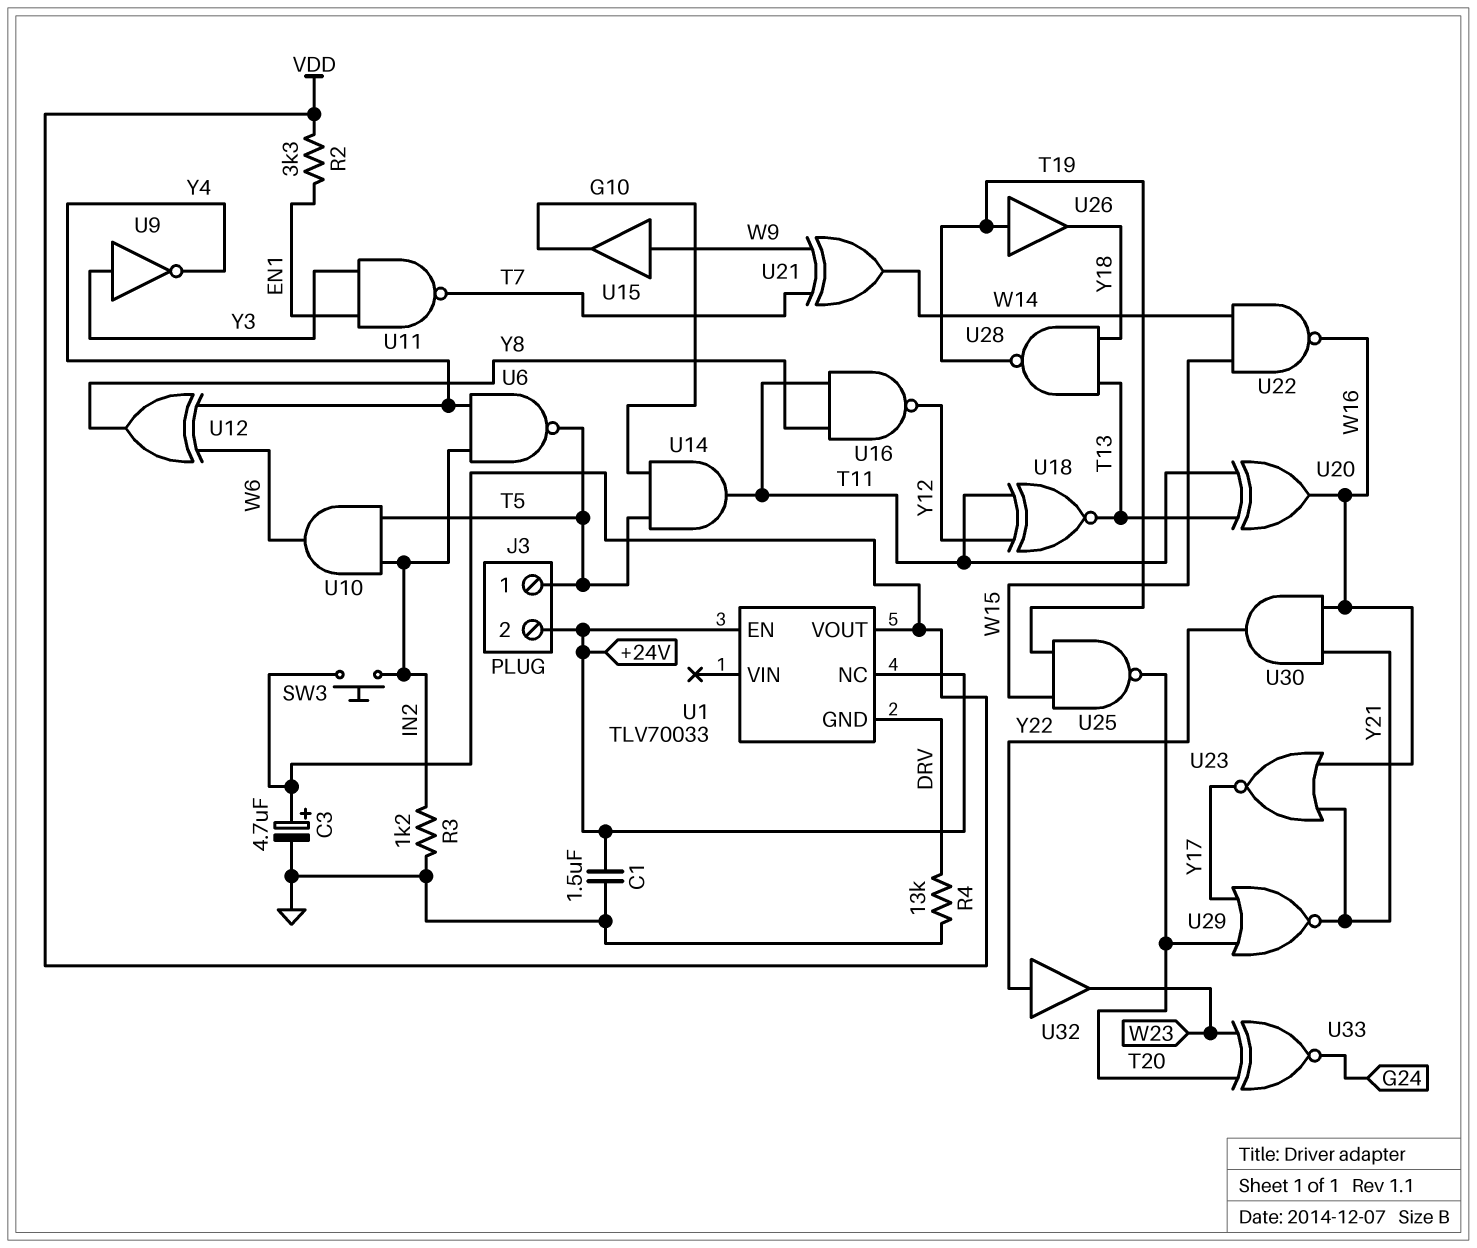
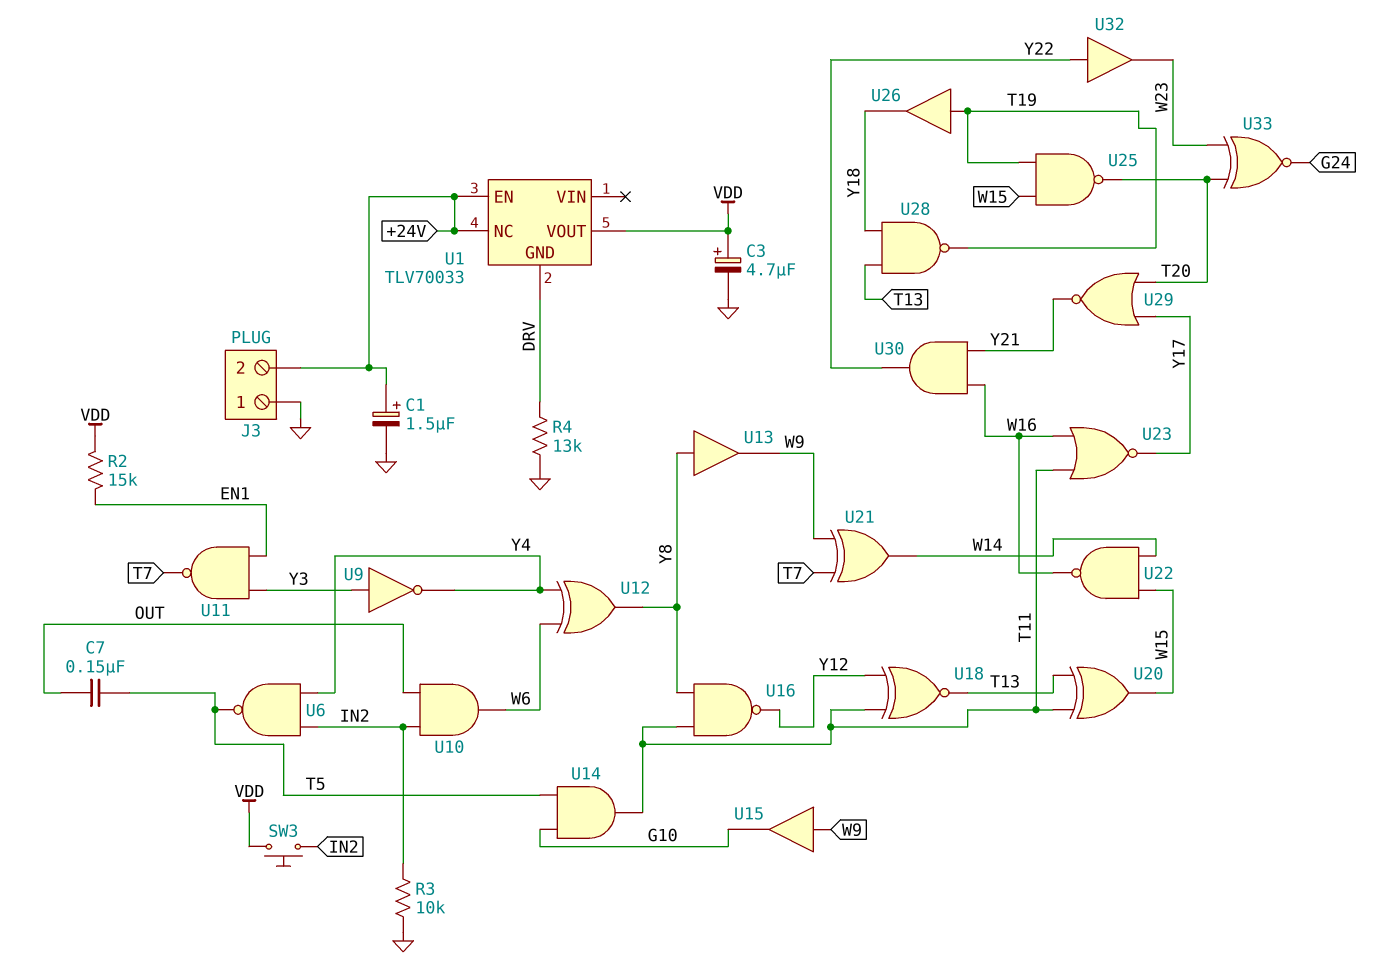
C1: 1.5uF (+24V, GND) -> 1.5uF (plus +24V, minus GND)
C7: none -> 150nF (OUT, T5)
J3 pin 1: T5 -> GND
R2: 3.3k (EN1, VDD) -> 15k (EN1, VDD)
R3: 1.2k (GND, IN2) -> 10k (GND, IN2)
U10: AND (in IN2, in T5, out W6) -> AND (in IN2, in OUT, out W6)
U13: none -> buffer (in Y8, out W9)
U20: XOR (in T11, in T13, out W16) -> XOR (in T11, in T13, out W15)
U23: NOR (in W16, in Y21, out Y17) -> NOR (in T11, in W16, out Y17)

